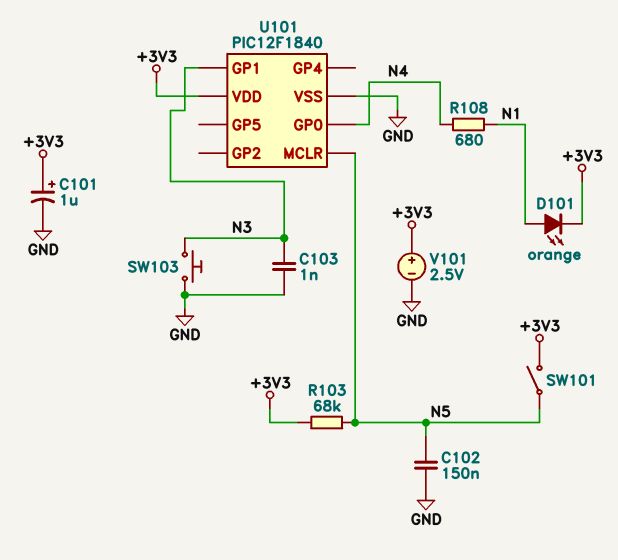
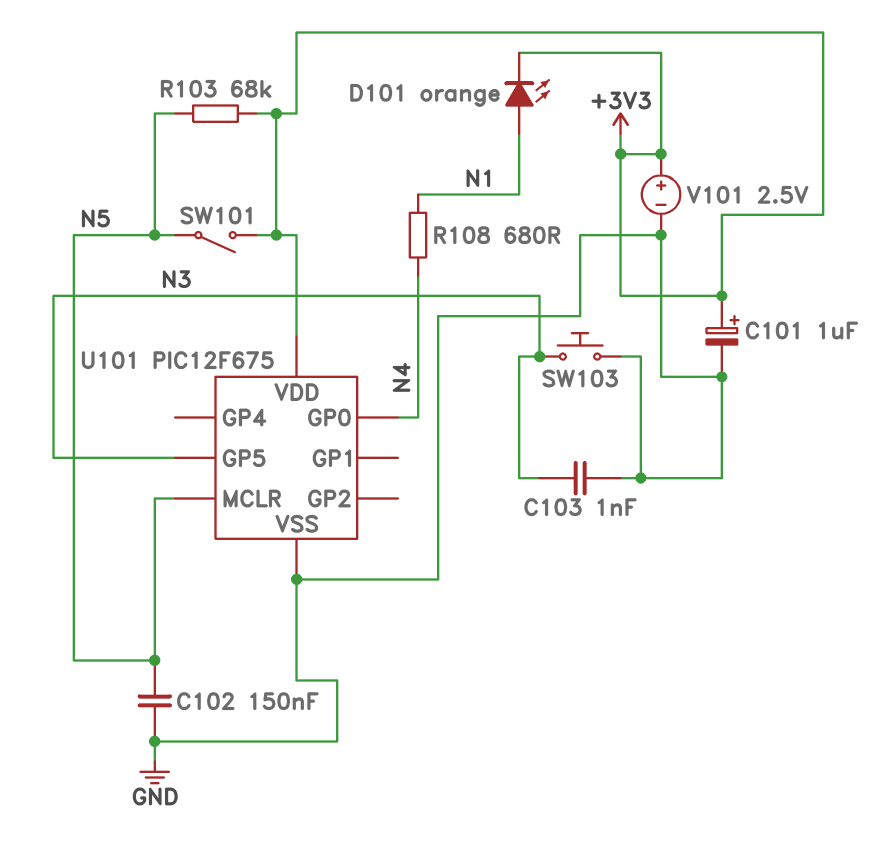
U101: PIC12F1840 -> PIC12F675
U101 pin GP1: N3 -> none
U101 pin GP5: none -> N3

